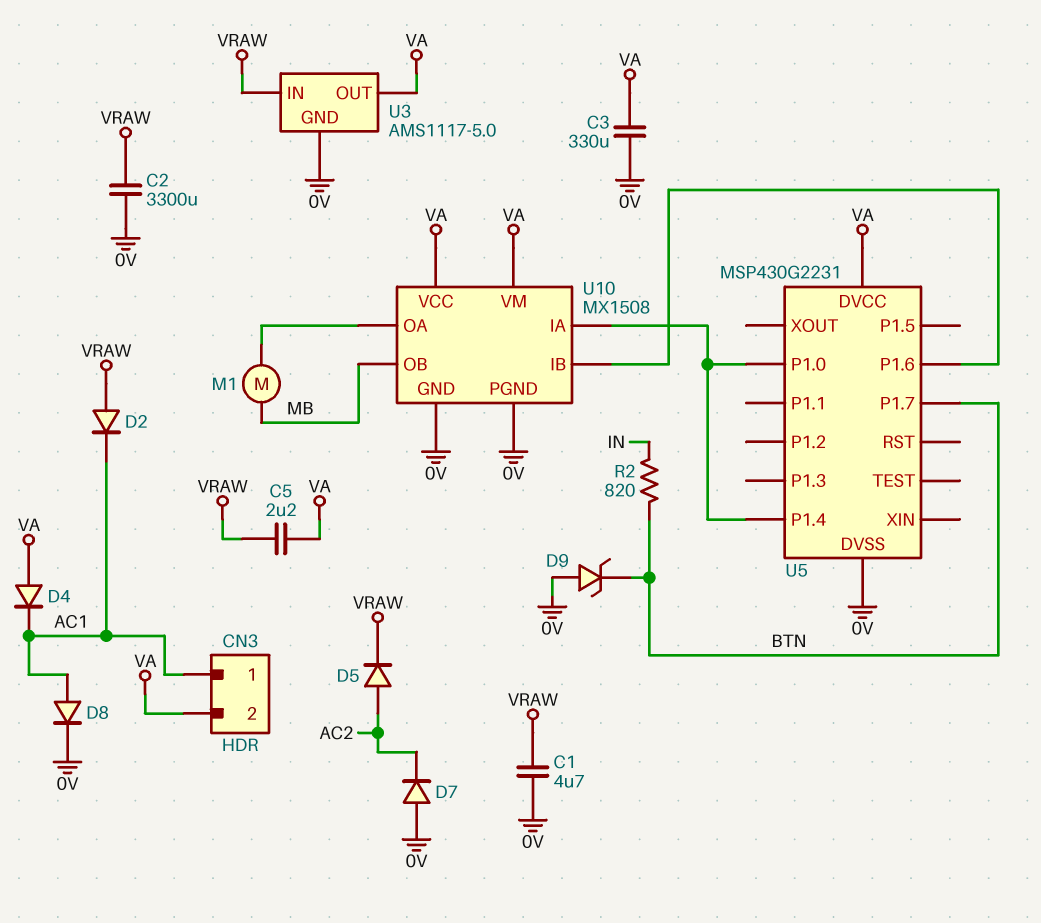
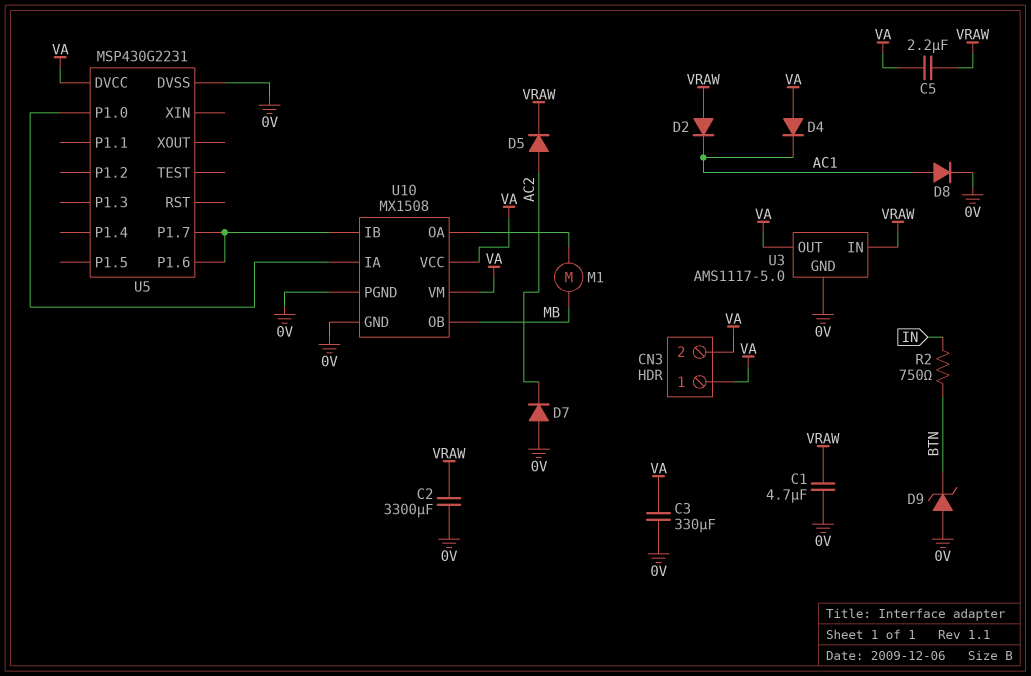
CN3 pin 1: AC1 -> VA
R2: 820 (BTN, IN) -> 750 (BTN, IN)
U5 pin P1.4: U5/P1.0 -> none
U5 pin P1.7: BTN -> U5/P1.6

